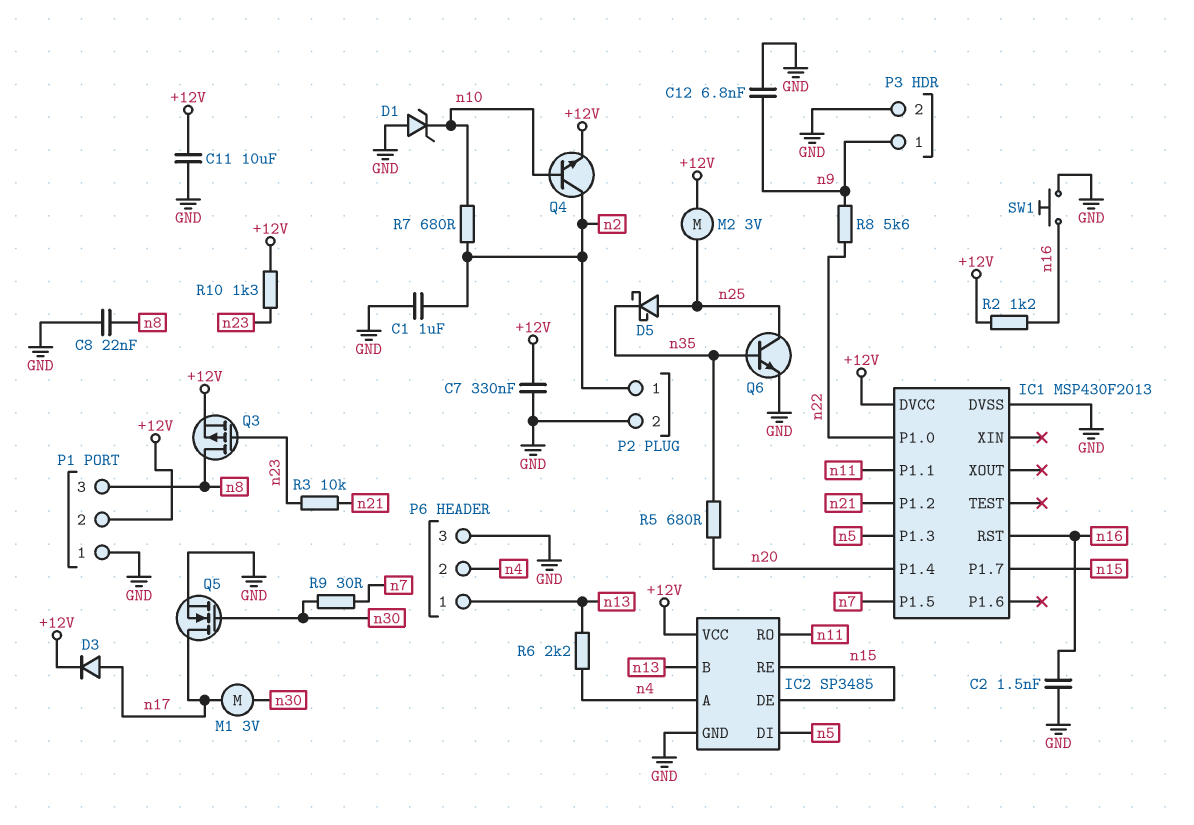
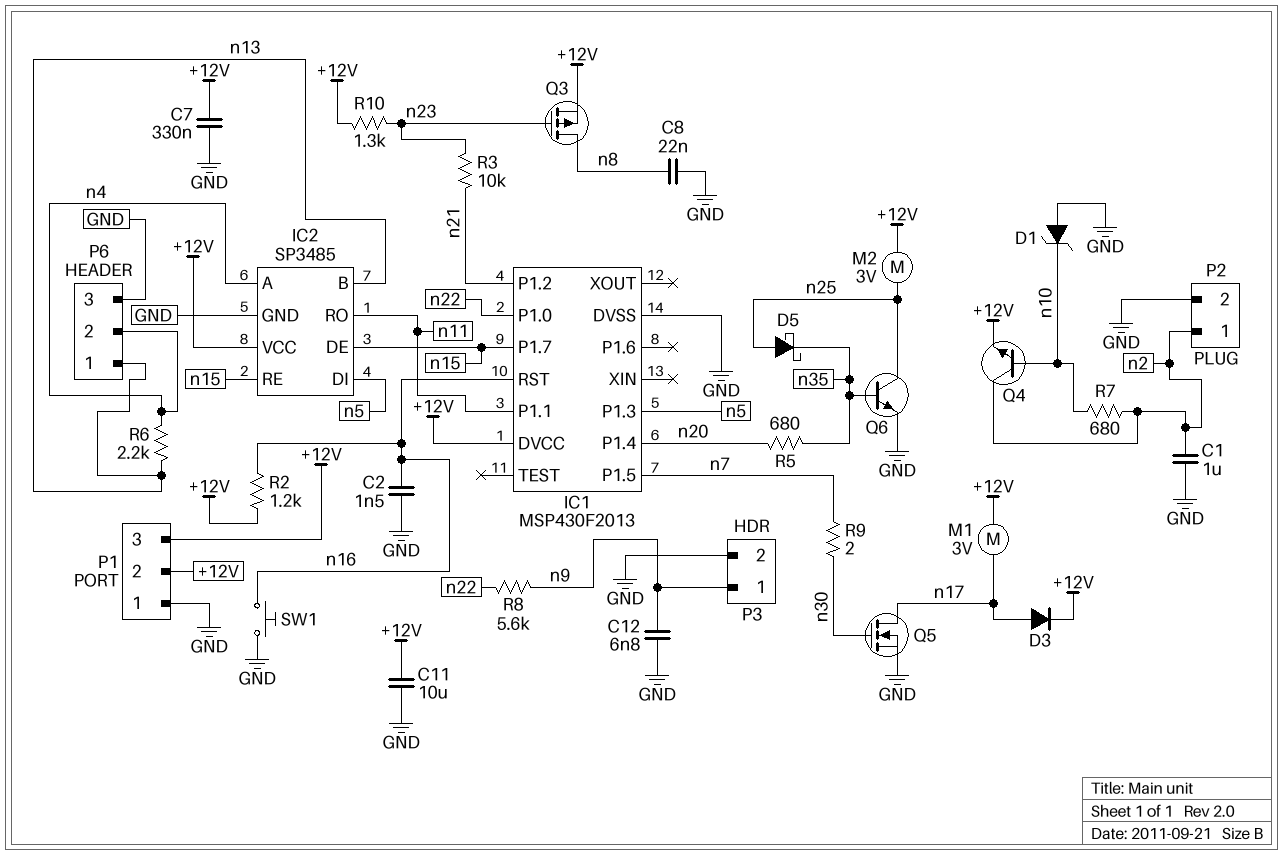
M1: motor 3V (n17, n30) -> motor 3V (+12V, n17)
P1 pin 3: n8 -> +12V
R9: 30 (n7, n30) -> 2 (n7, n30)

